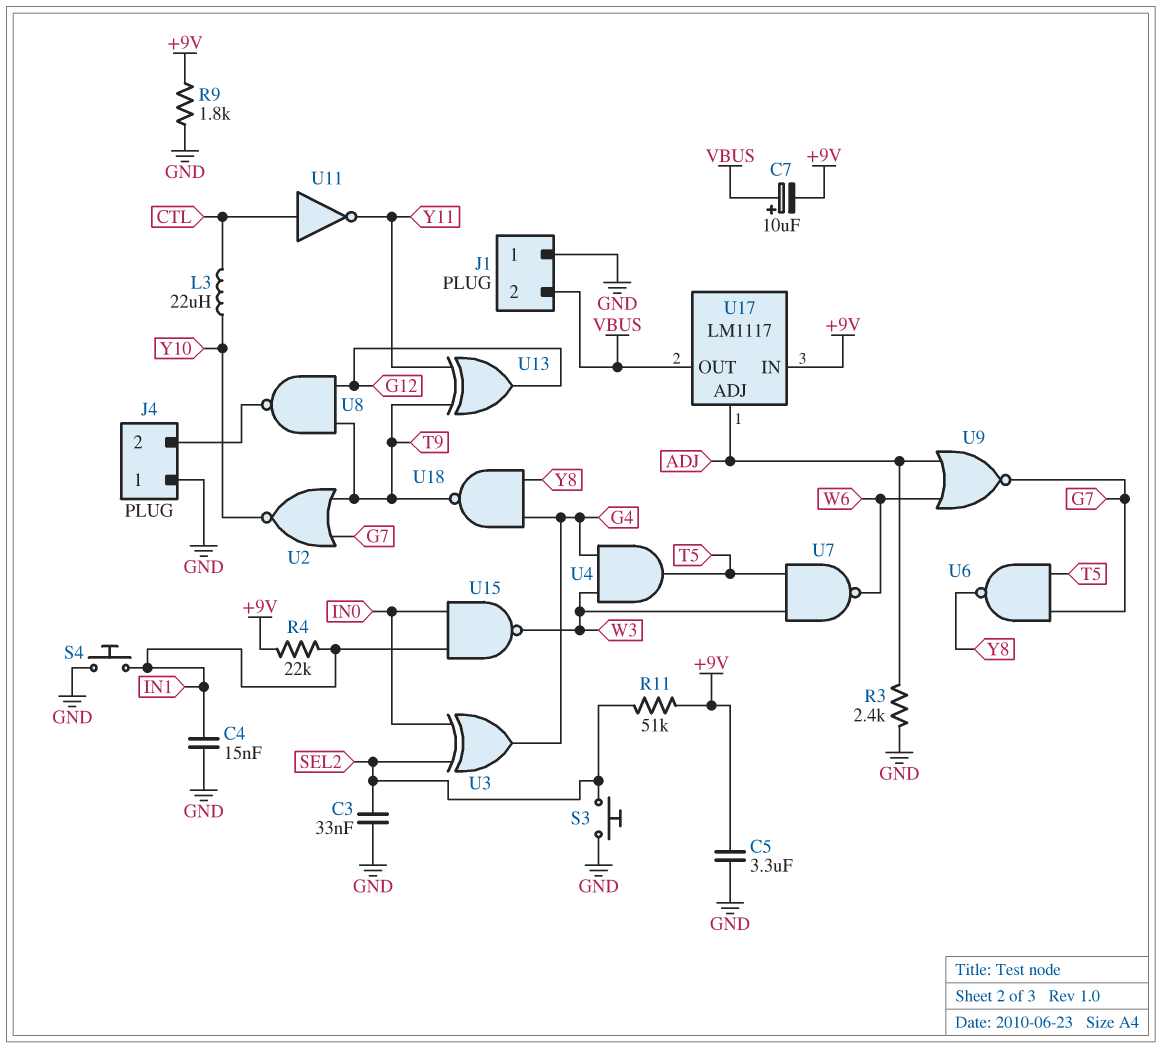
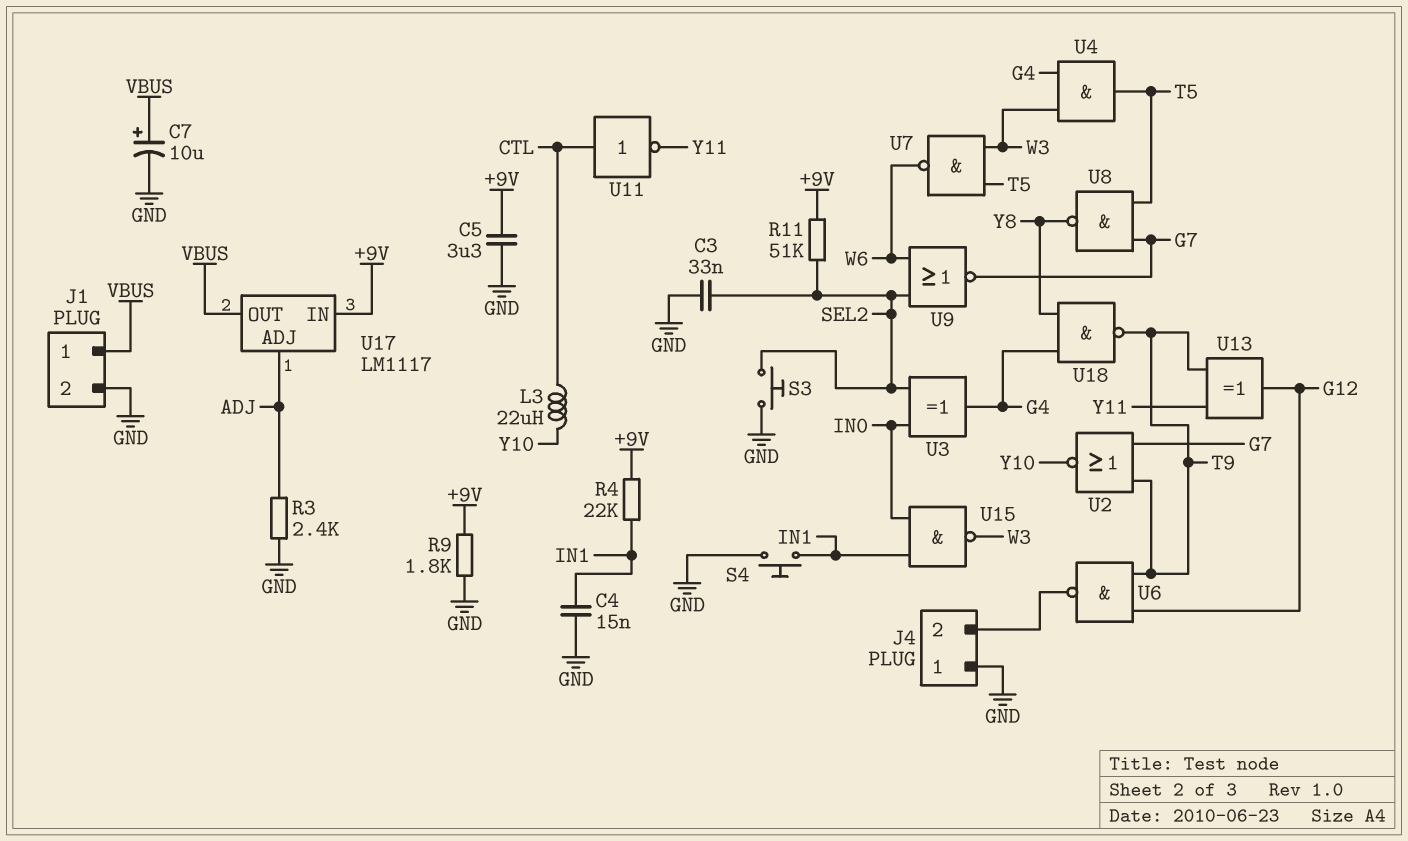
C7: 10uF (plus VBUS, minus +9V) -> 10uF (plus VBUS, minus GND)
J1 pin 1: GND -> VBUS
J1 pin 2: VBUS -> GND
U6: NAND (in G7, in T5, out Y8) -> NAND (in G12, in T9, out J4/2)
U8: NAND (in G12, in T9, out J4/2) -> NAND (in G7, in T5, out Y8)
U9: NOR (in ADJ, in W6, out G7) -> NOR (in SEL2, in W6, out G7)

